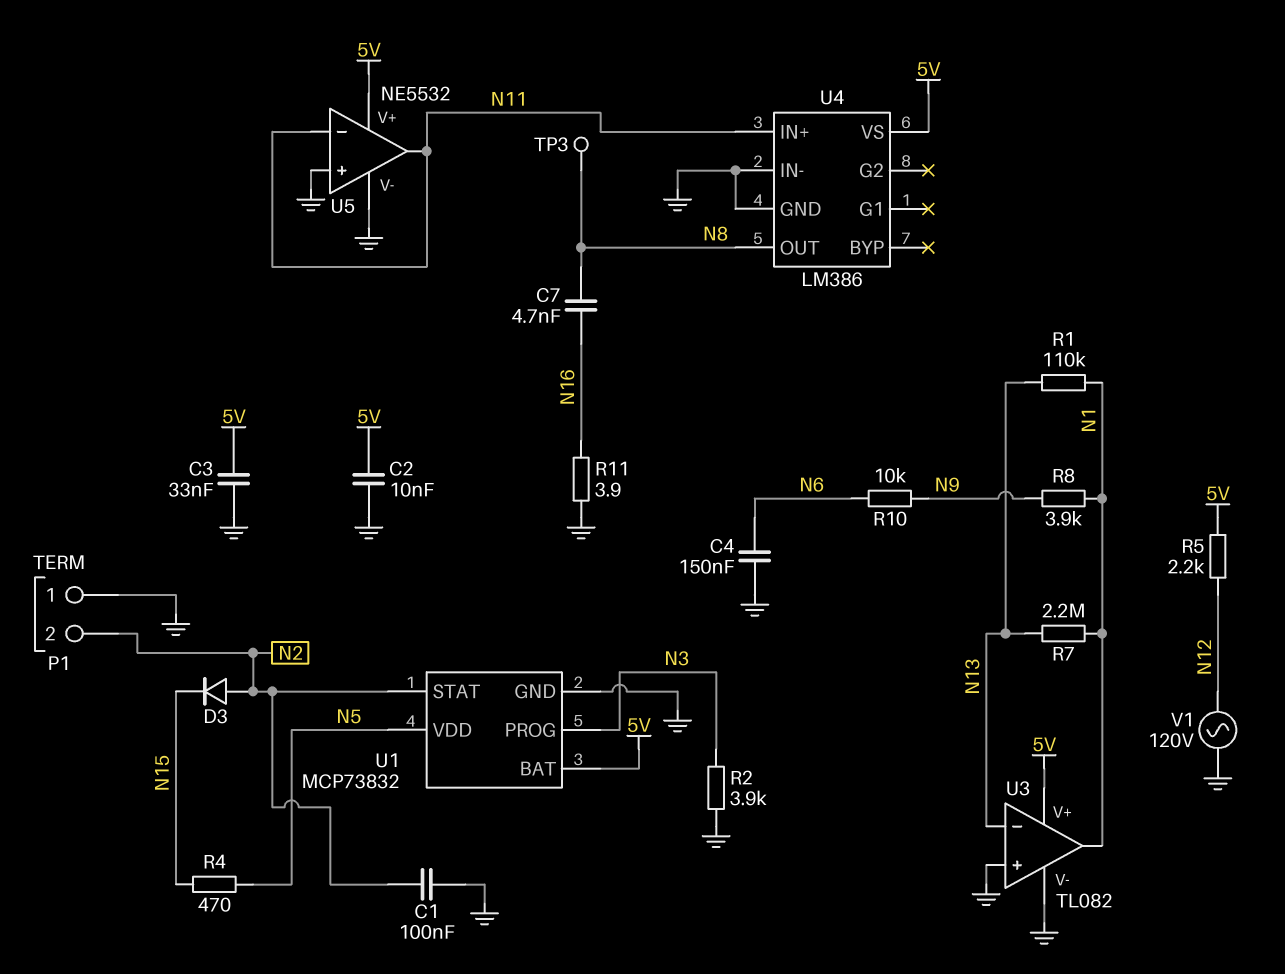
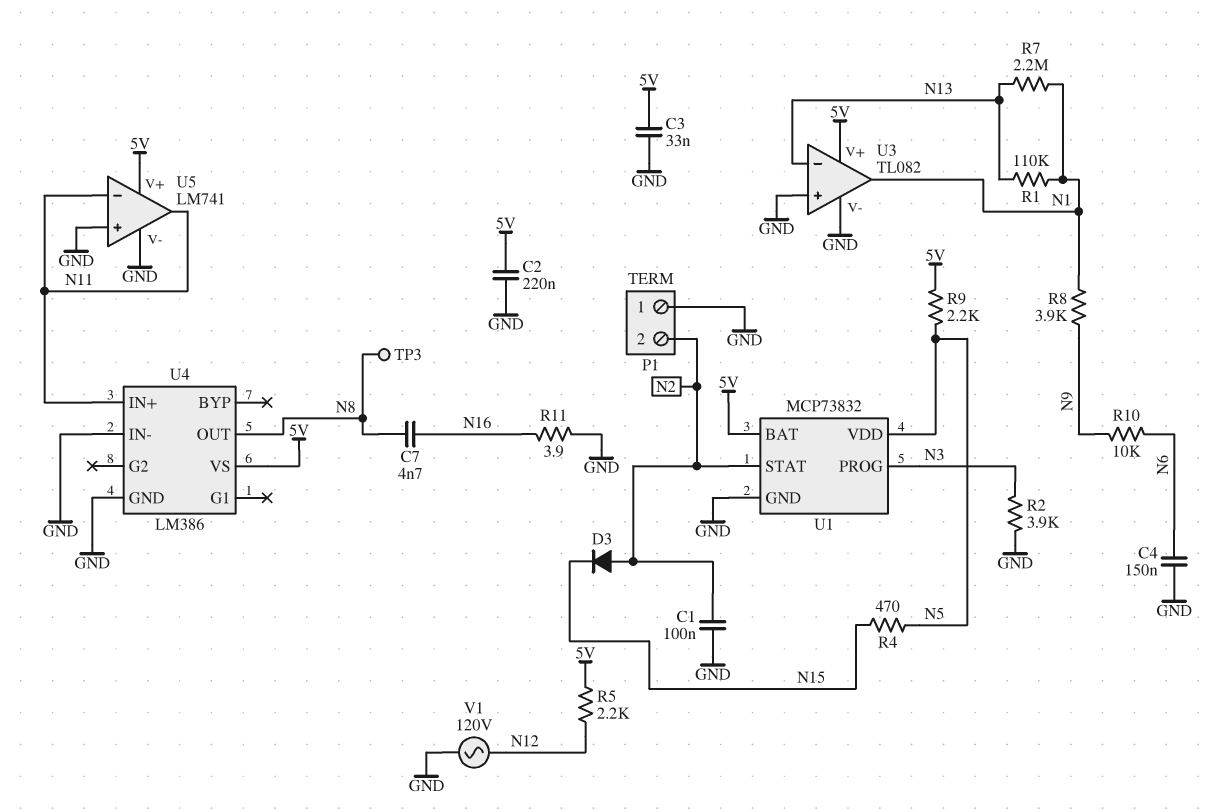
C2: 10nF (5V, GND) -> 220nF (5V, GND)
R9: none -> 2.2k (5V, N5)
U5: NE5532 -> LM741

